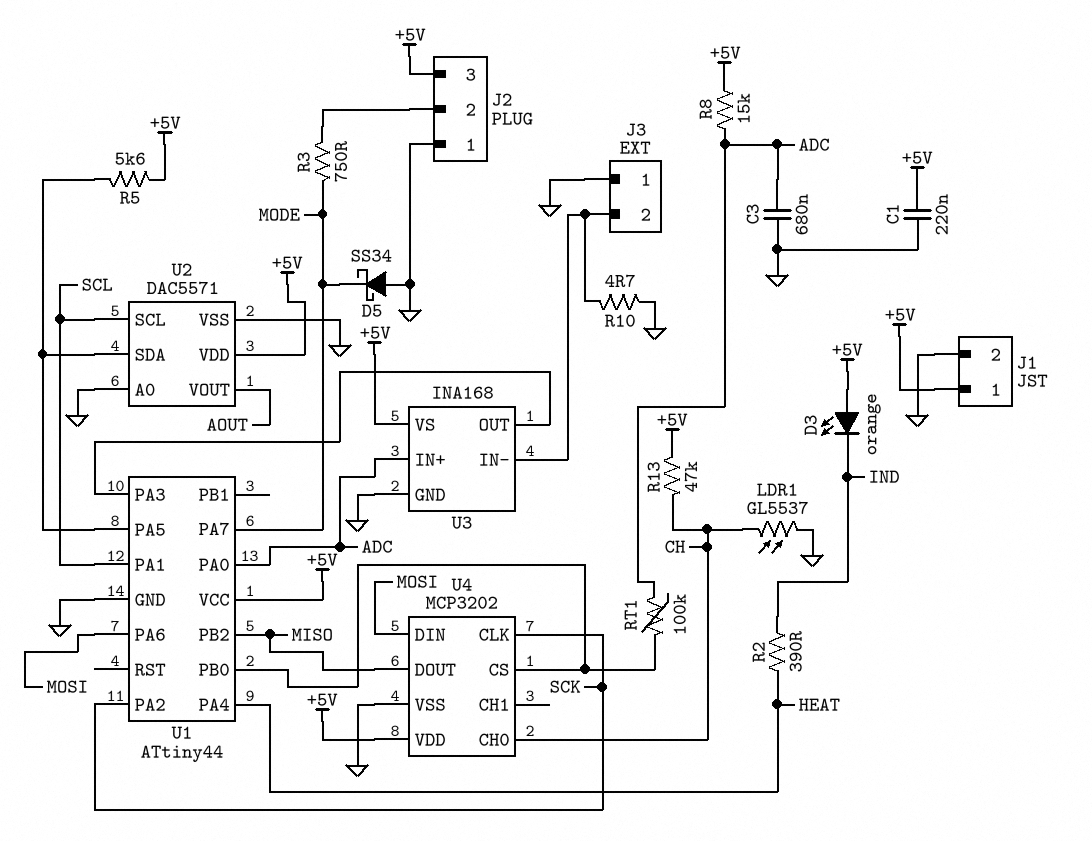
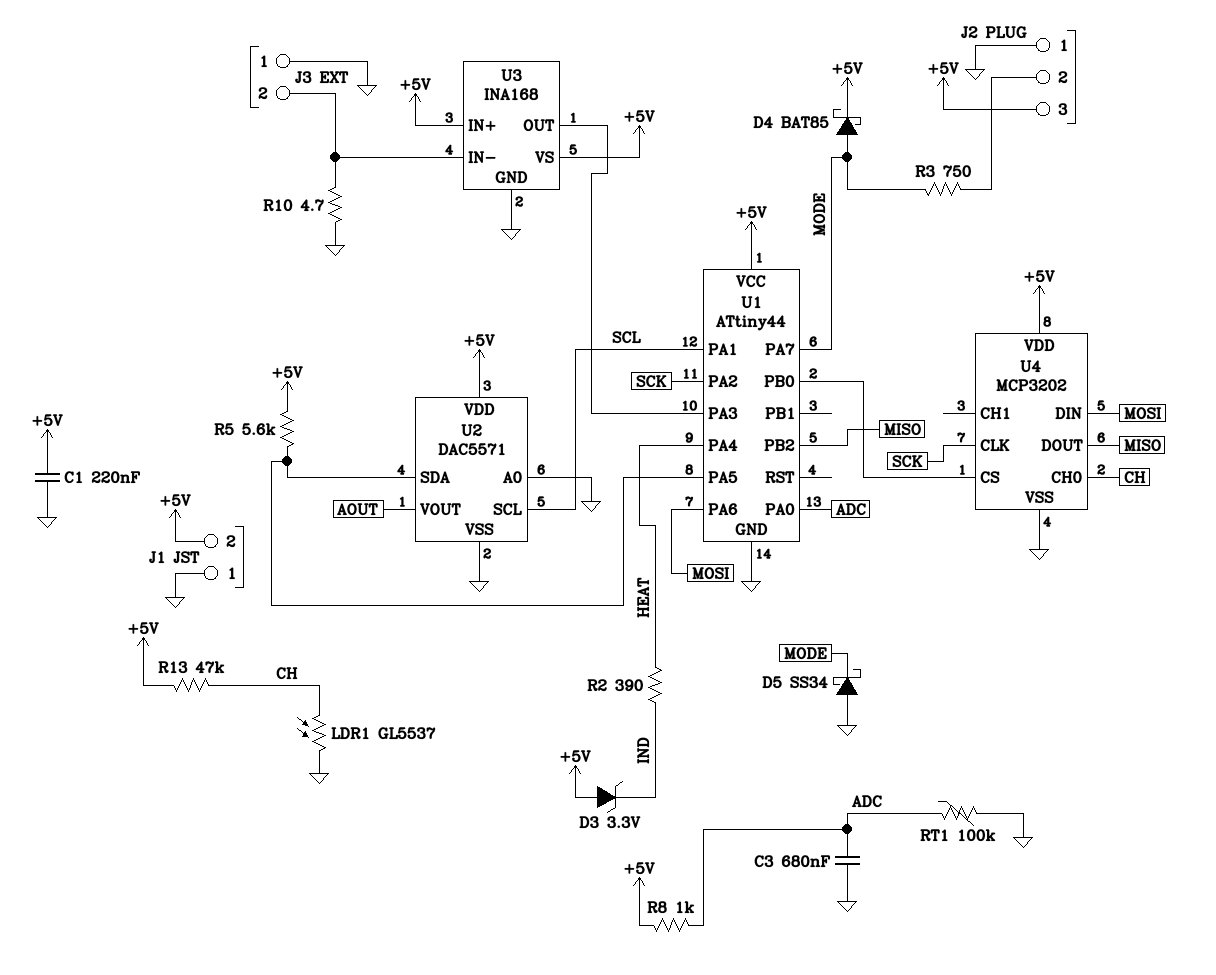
D3: LED orange (A +5V, K IND) -> zener 3.3V (A +5V, K IND)
D4: none -> schottky BAT85 (A MODE, K +5V)
J1 pin 1: +5V -> GND
J1 pin 2: GND -> +5V
R8: 15k (+5V, ADC) -> 1k (+5V, ADC)
RT1: 100k (ADC, U1/PB0) -> 100k (ADC, GND)
U3 pin IN+: ADC -> +5V

